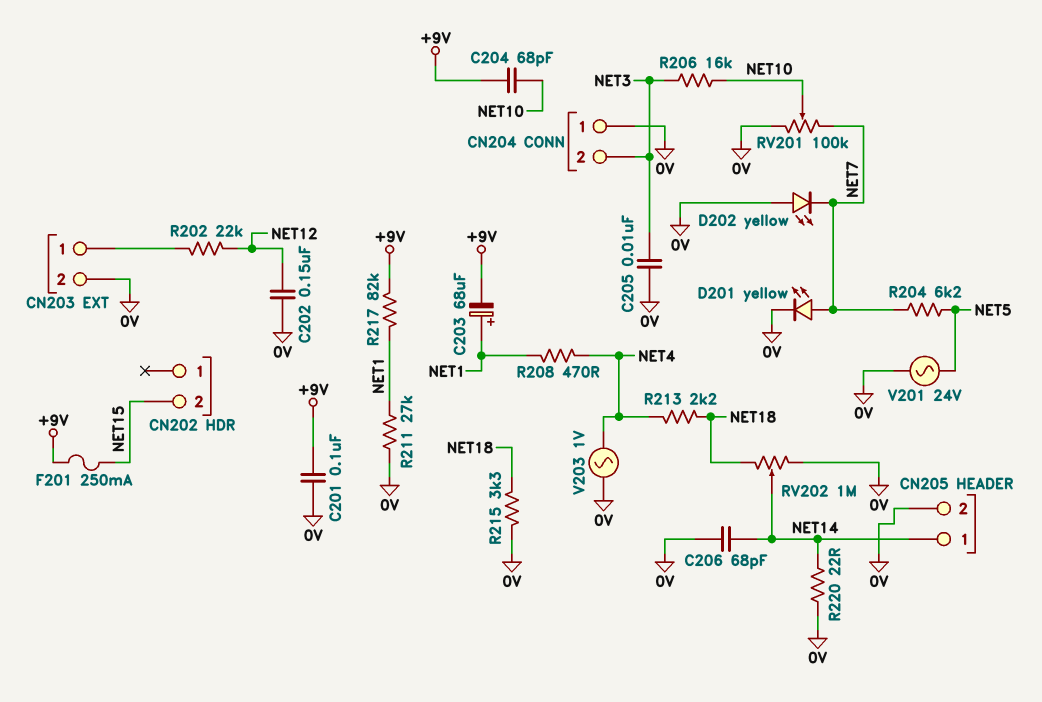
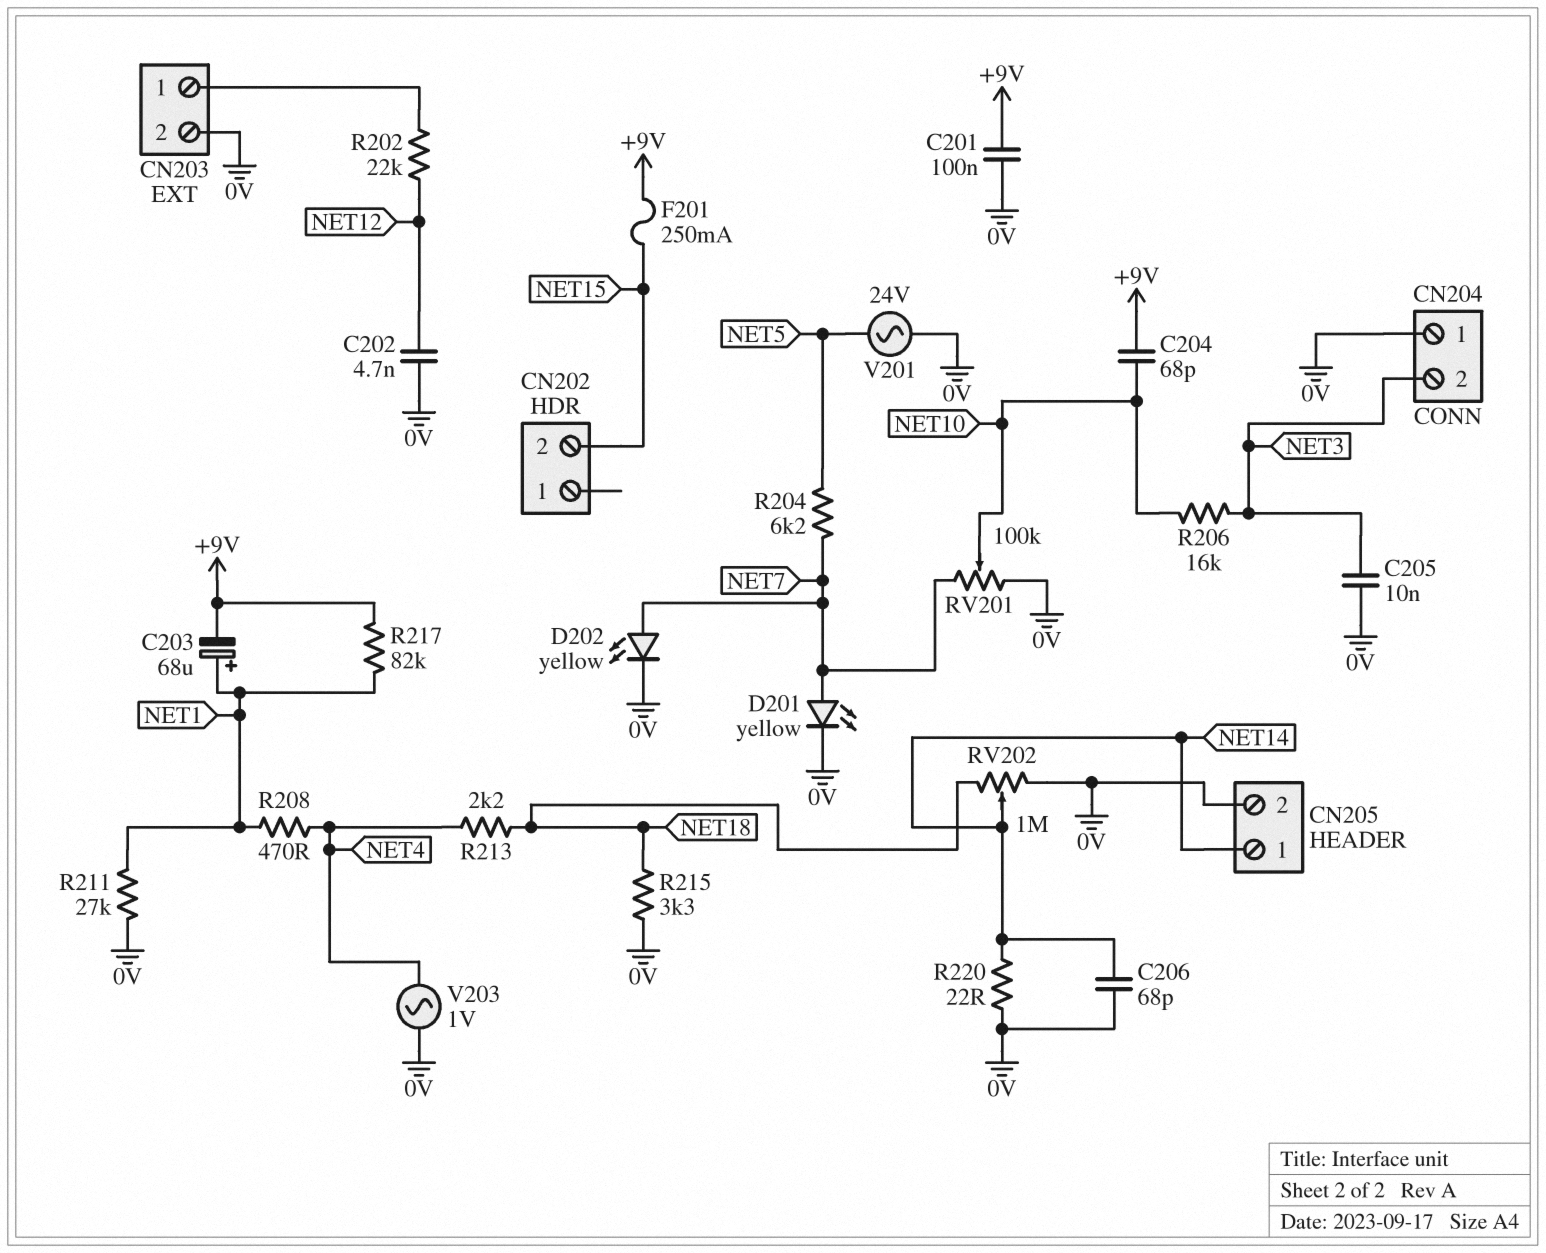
C202: 150nF (0V, NET12) -> 4.7nF (0V, NET12)
D202: LED yellow (A 0V, K NET7) -> LED yellow (A NET7, K 0V)

